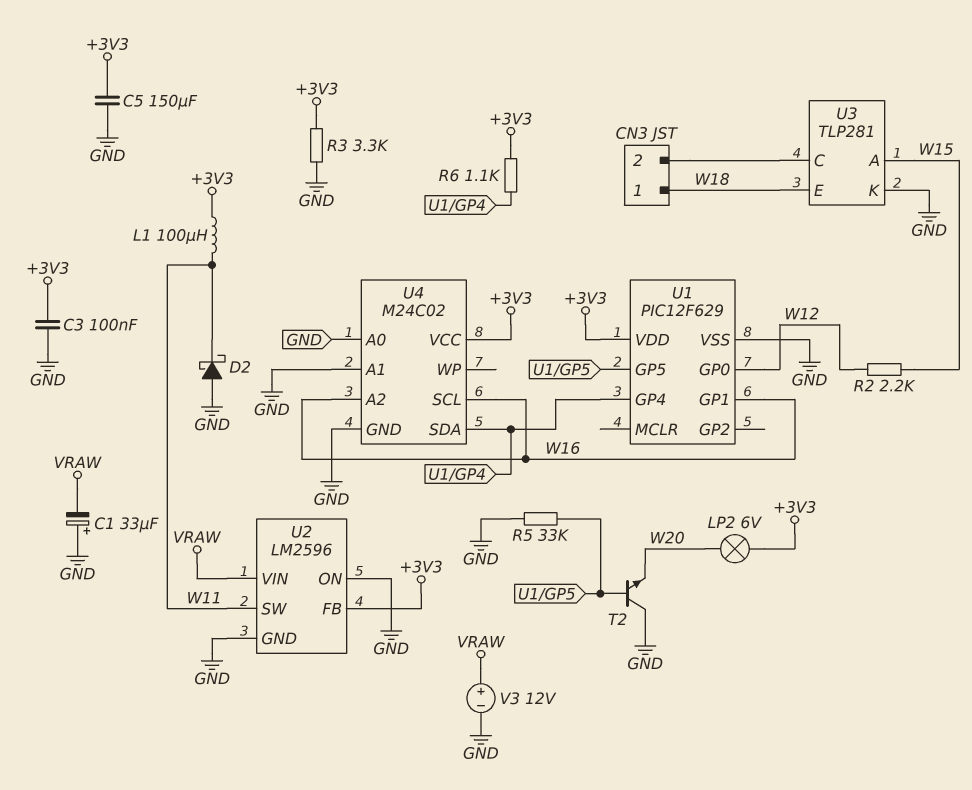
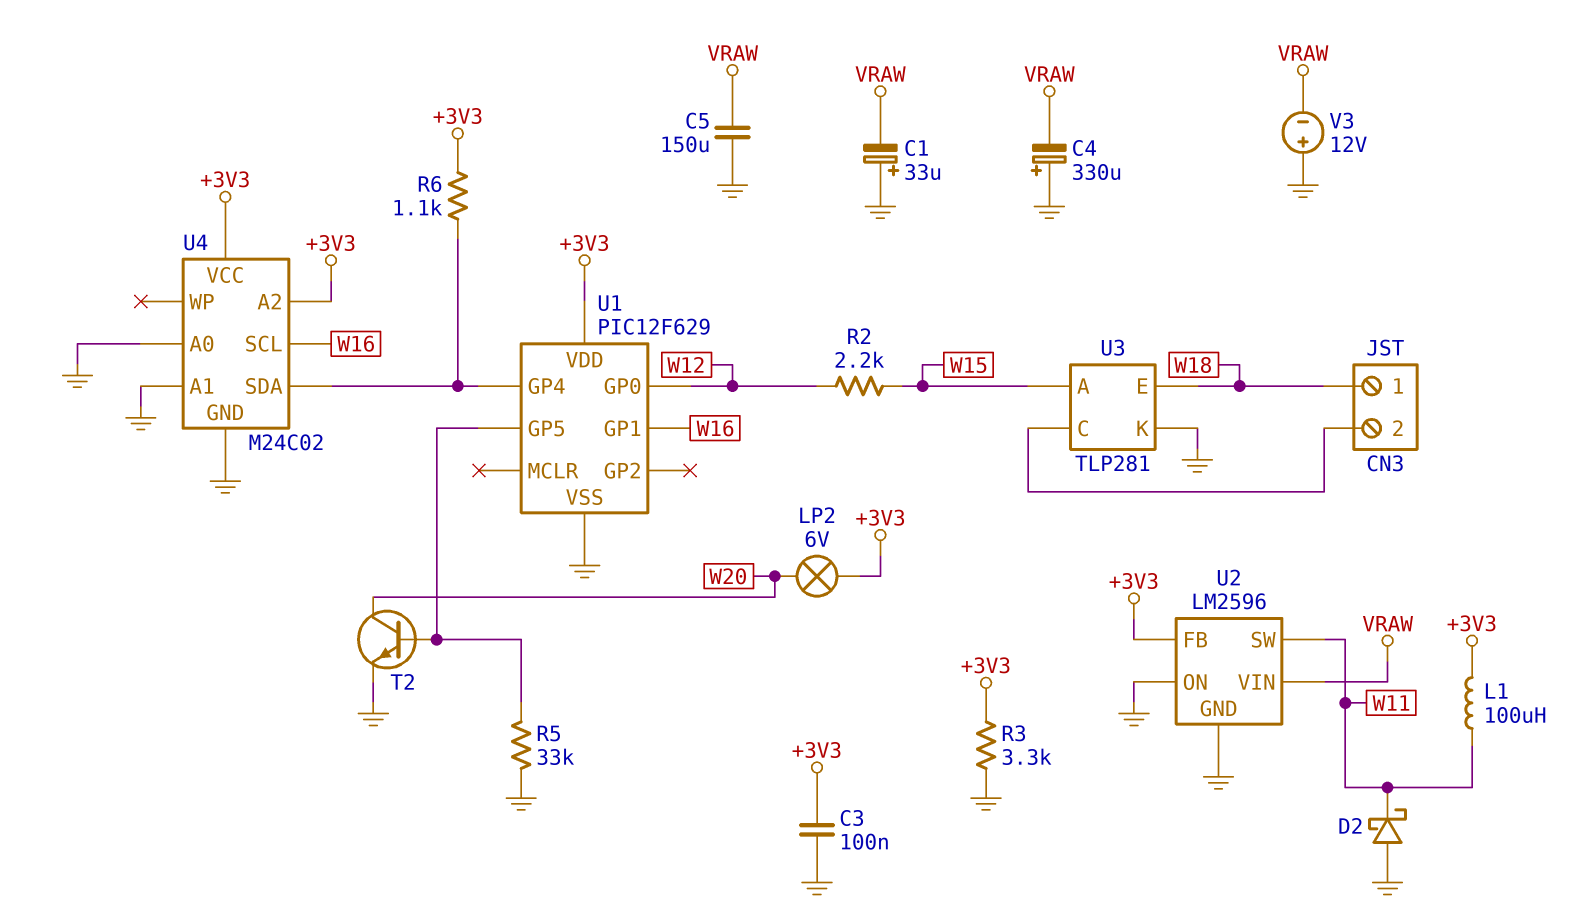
C4: none -> 330uF (plus GND, minus VRAW)
C5: 150uF (+3V3, GND) -> 150uF (GND, VRAW)
T2: NPN (B U1/GP5, C GND, E W20) -> NPN (B U1/GP5, C W20, E GND)
U4 pin A2: W16 -> +3V3
V3: 12V (plus VRAW, minus GND) -> 12V (plus GND, minus VRAW)

